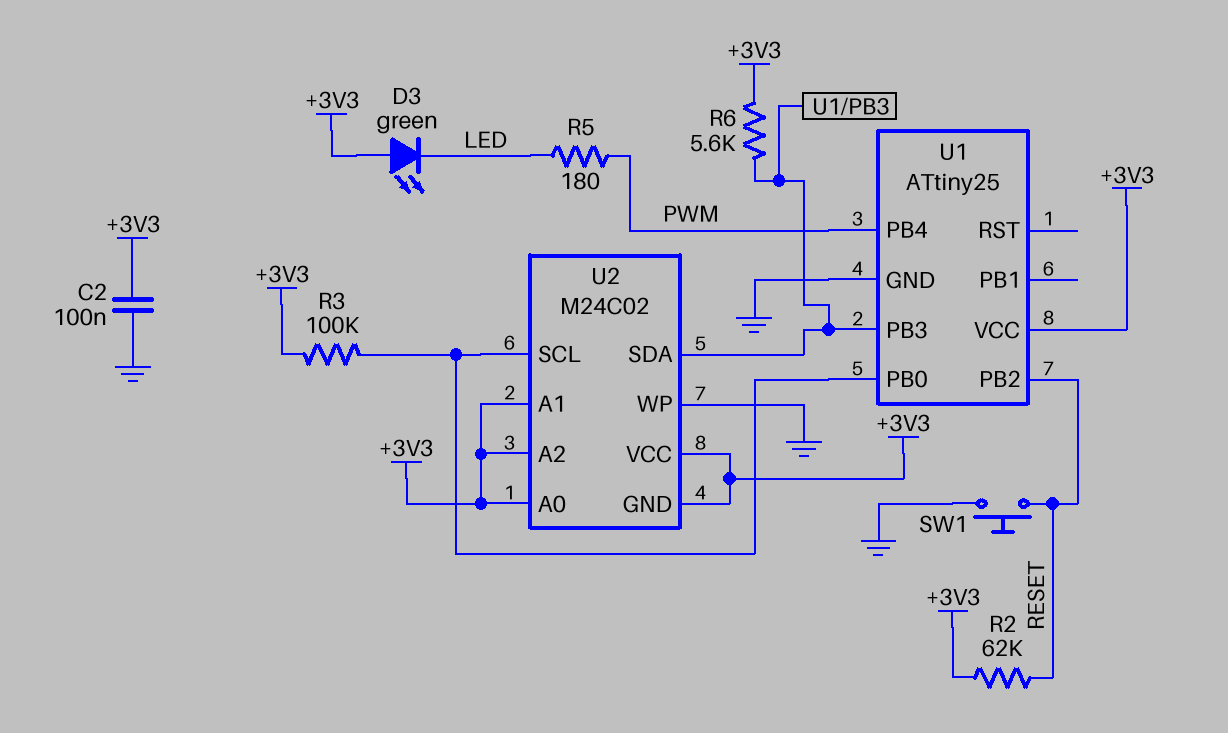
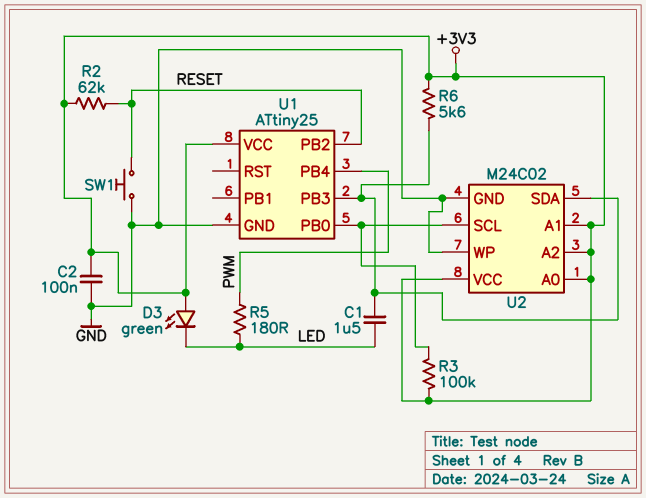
C1: none -> 1.5uF (LED, U1/PB3)
U2 pin GND: +3V3 -> GND

